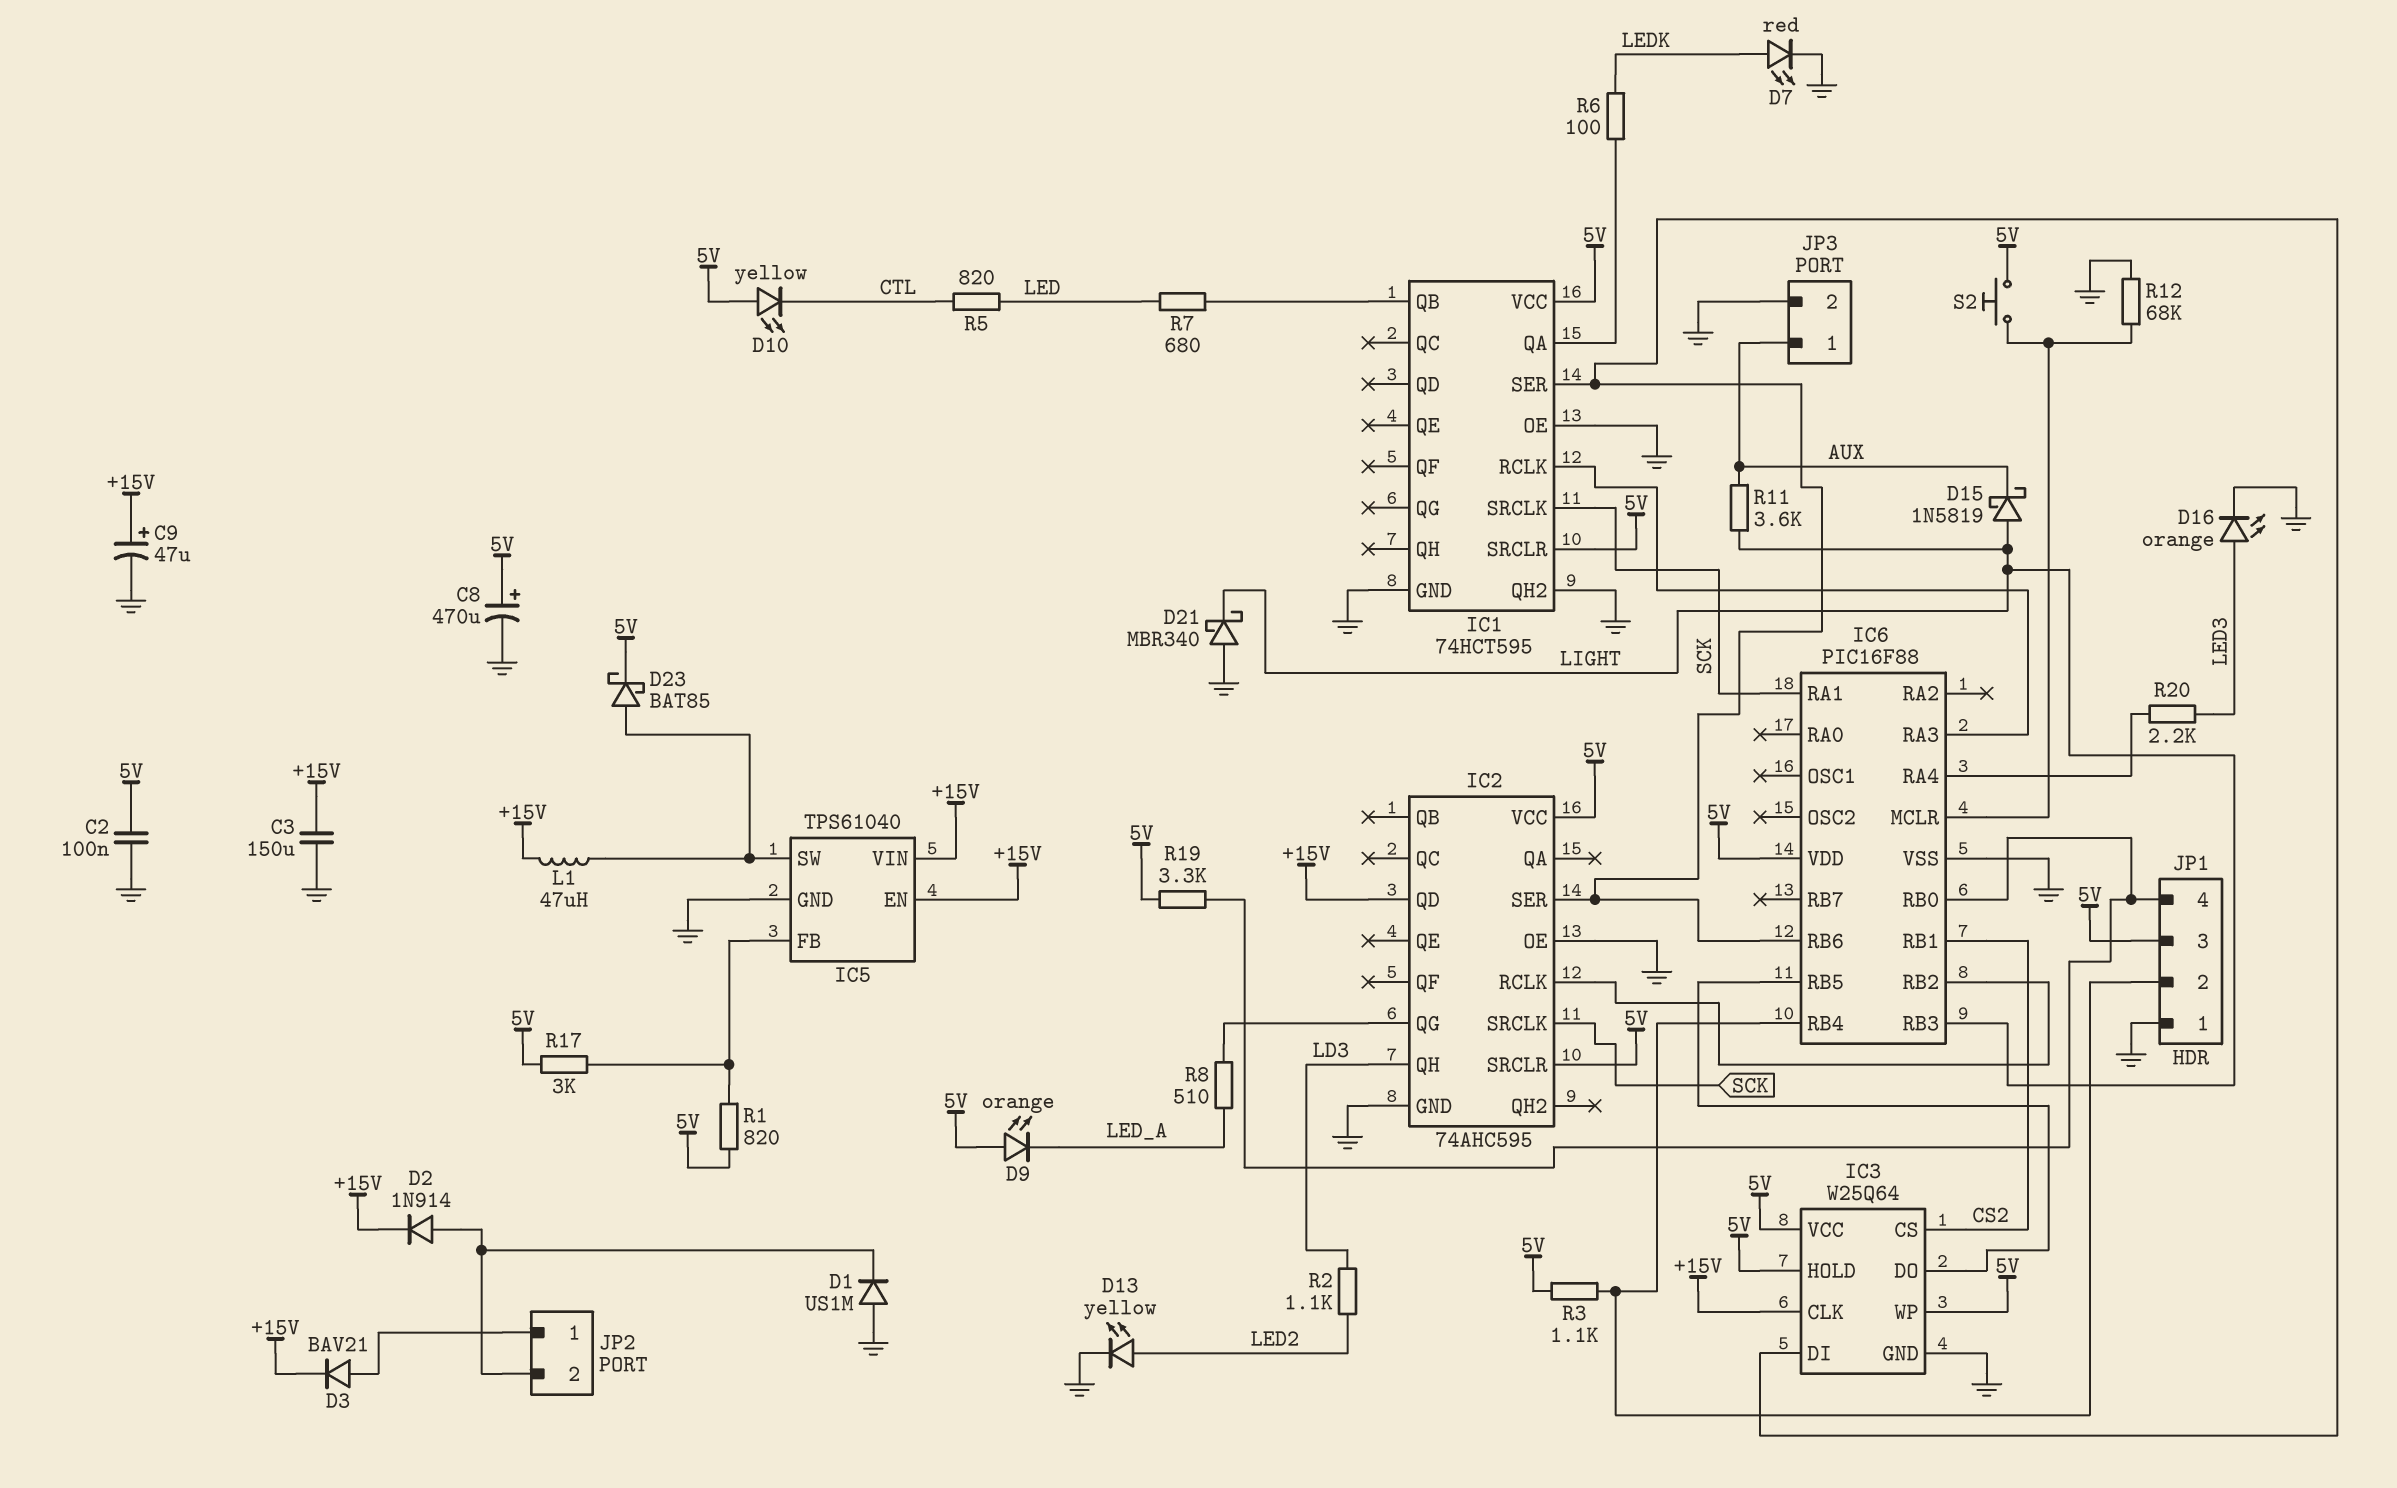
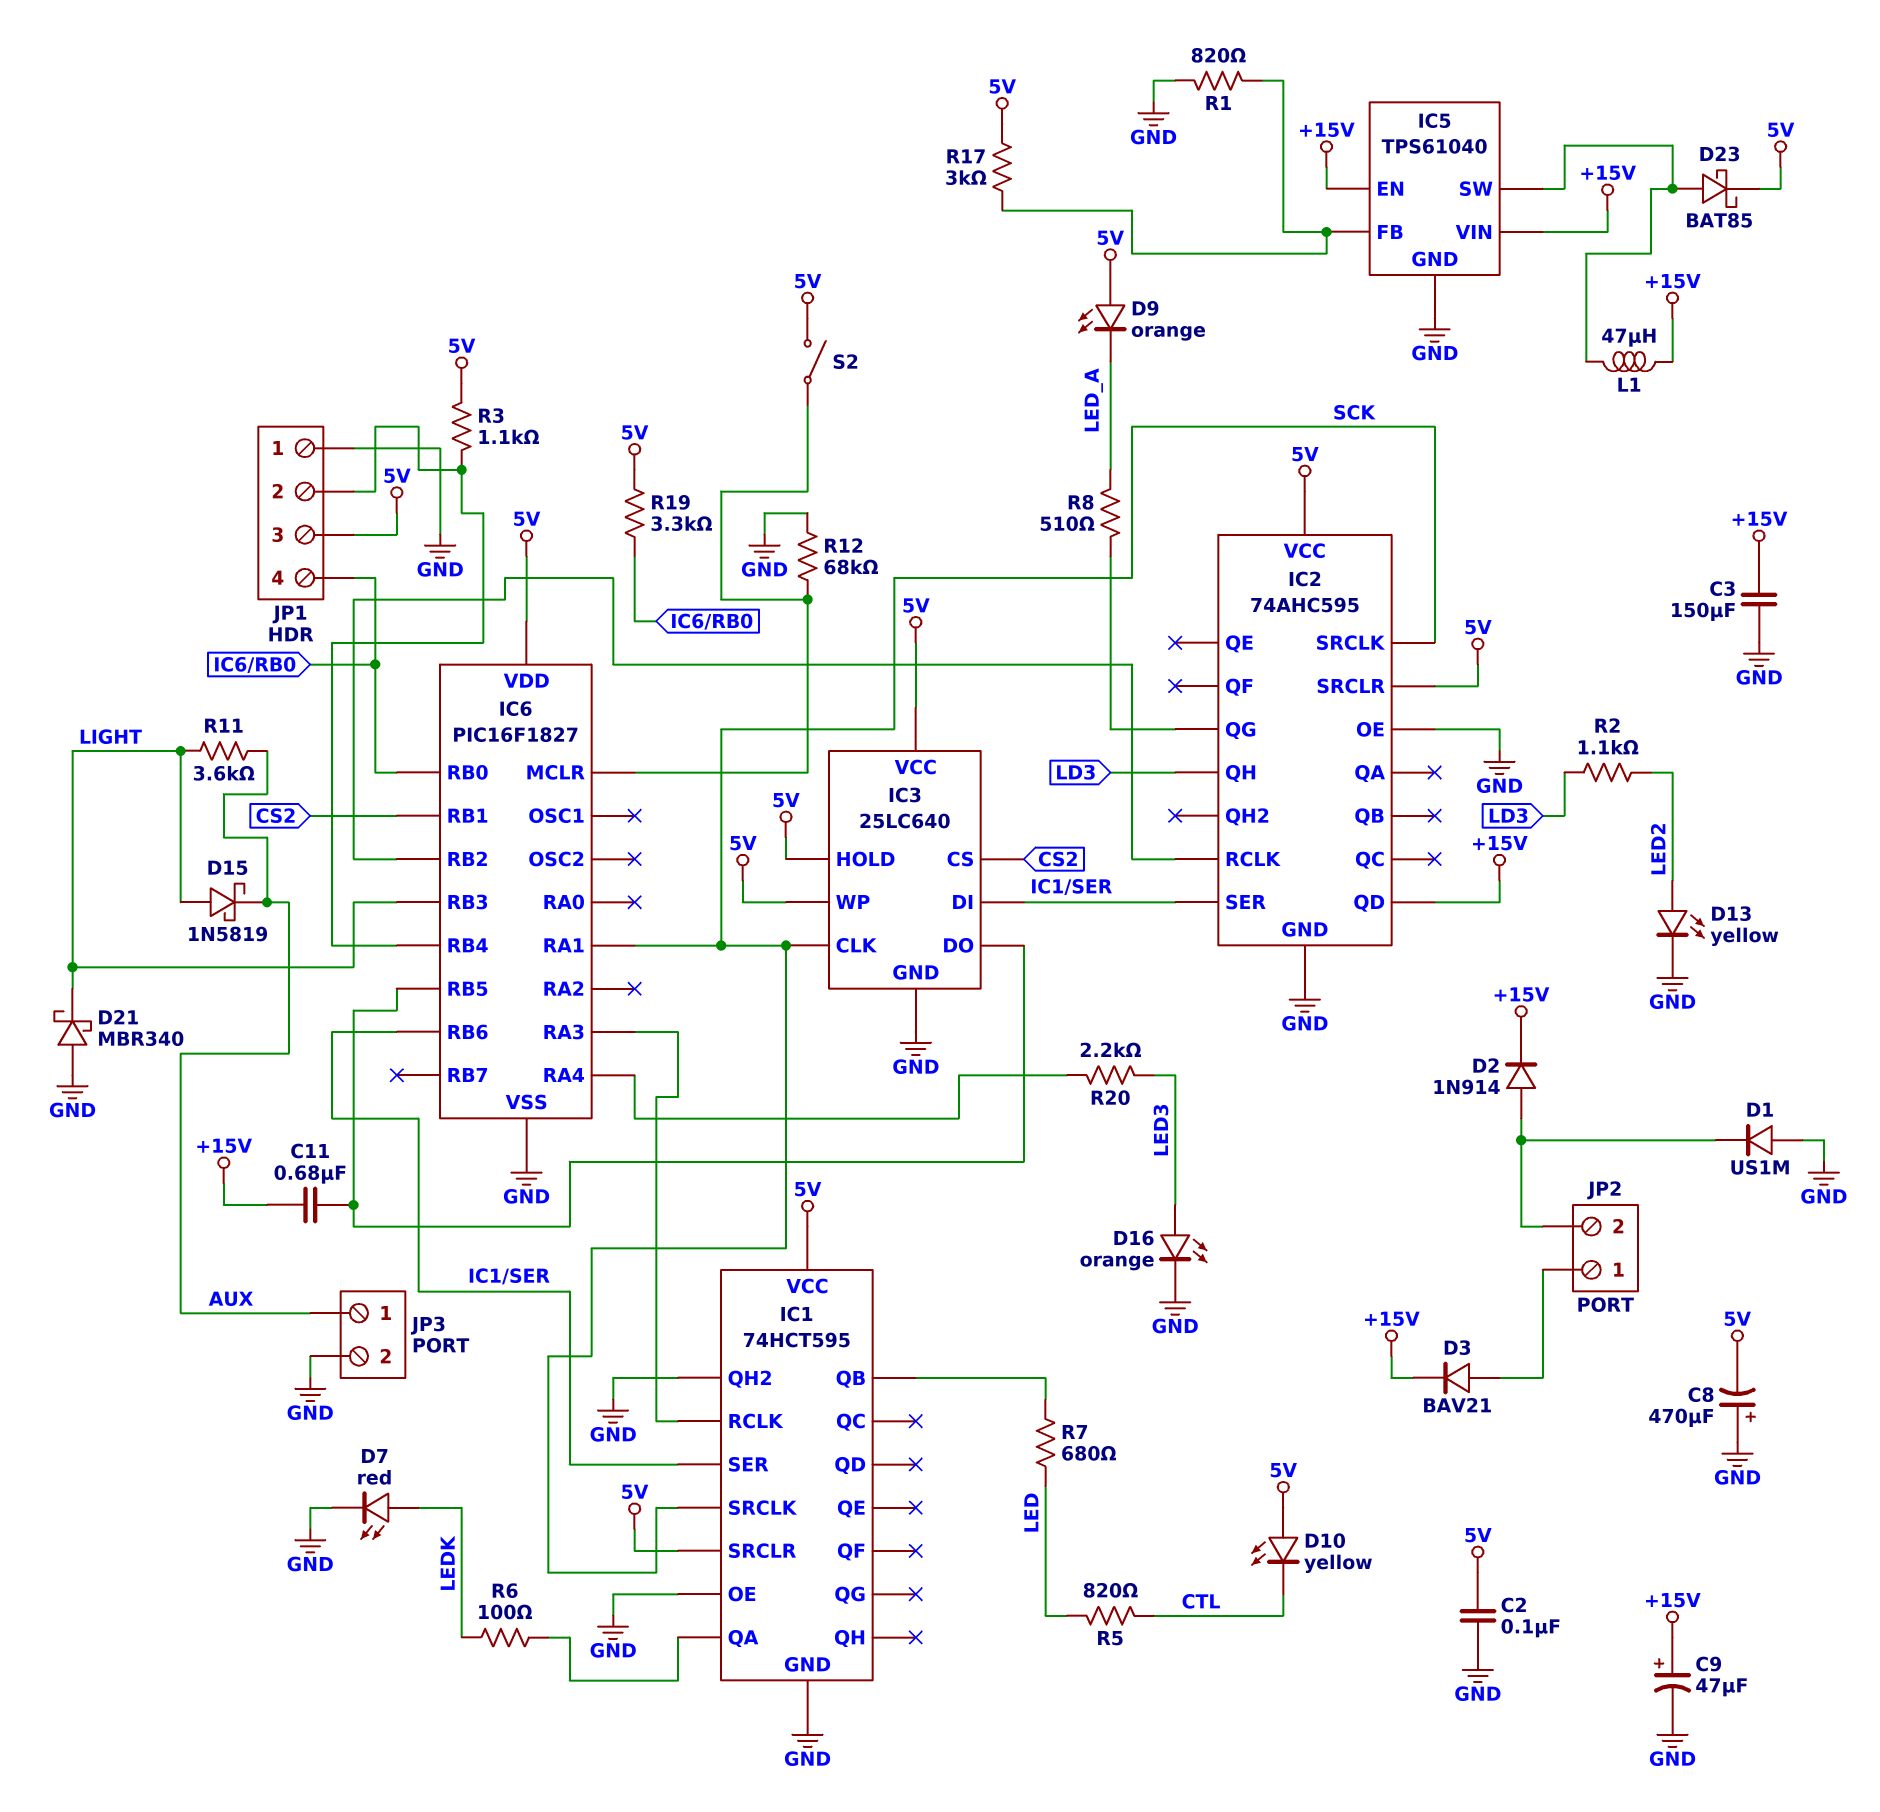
C8: 470uF (plus 5V, minus GND) -> 470uF (plus GND, minus 5V)
C11: none -> 680nF (+15V, IC3/DO)
IC3: W25Q64 -> 25LC640
IC3 pin CLK: +15V -> SCK
IC6: PIC16F88 -> PIC16F1827
R1: 820 (5V, IC5/FB) -> 820 (GND, IC5/FB)
S2: button (5V, IC6/MCLR) -> switch (5V, IC6/MCLR)

